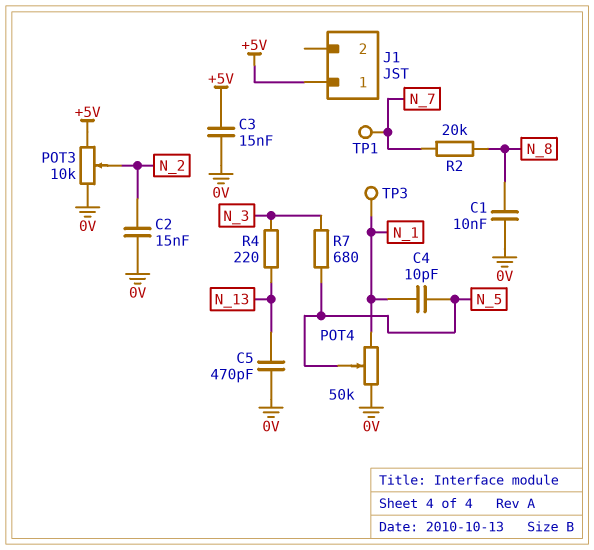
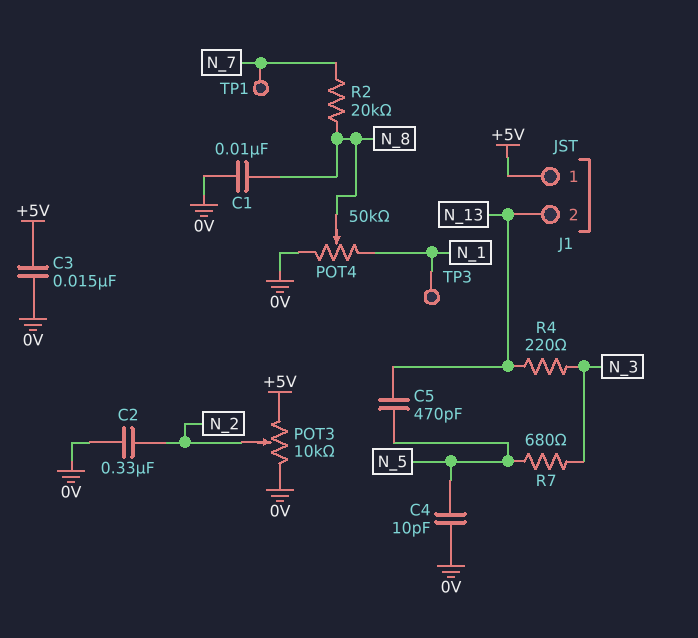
C2: 15nF (0V, N_2) -> 330nF (0V, N_2)
C4: 10pF (N_1, N_5) -> 10pF (0V, N_5)
C5: 470pF (0V, N_13) -> 470pF (N_5, N_13)
J1 pin 2: none -> N_13
POT4: 50k (0V, N_1, wiper N_5) -> 50k (0V, N_1, wiper N_8)

